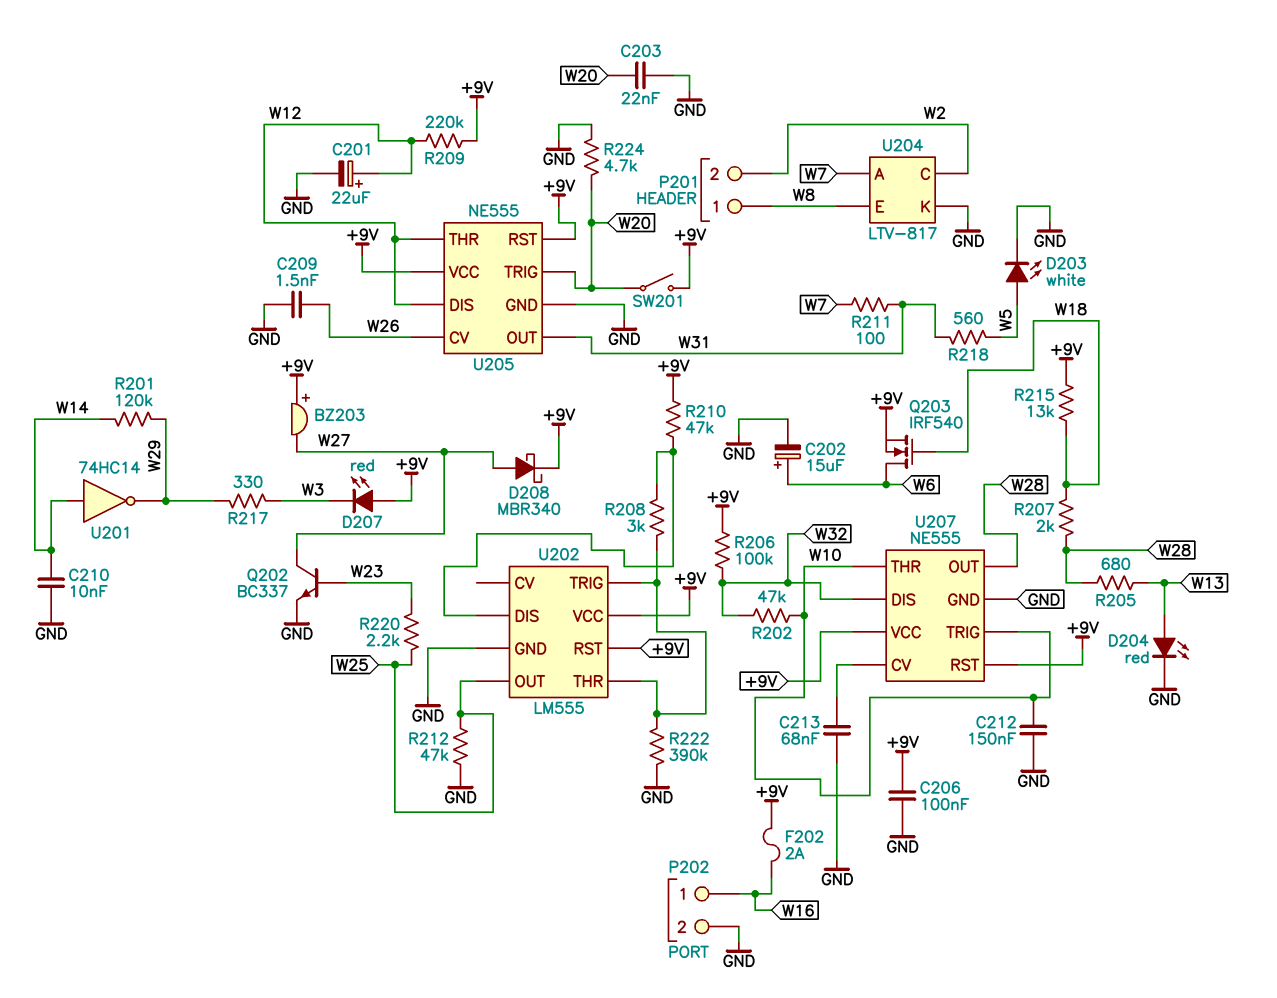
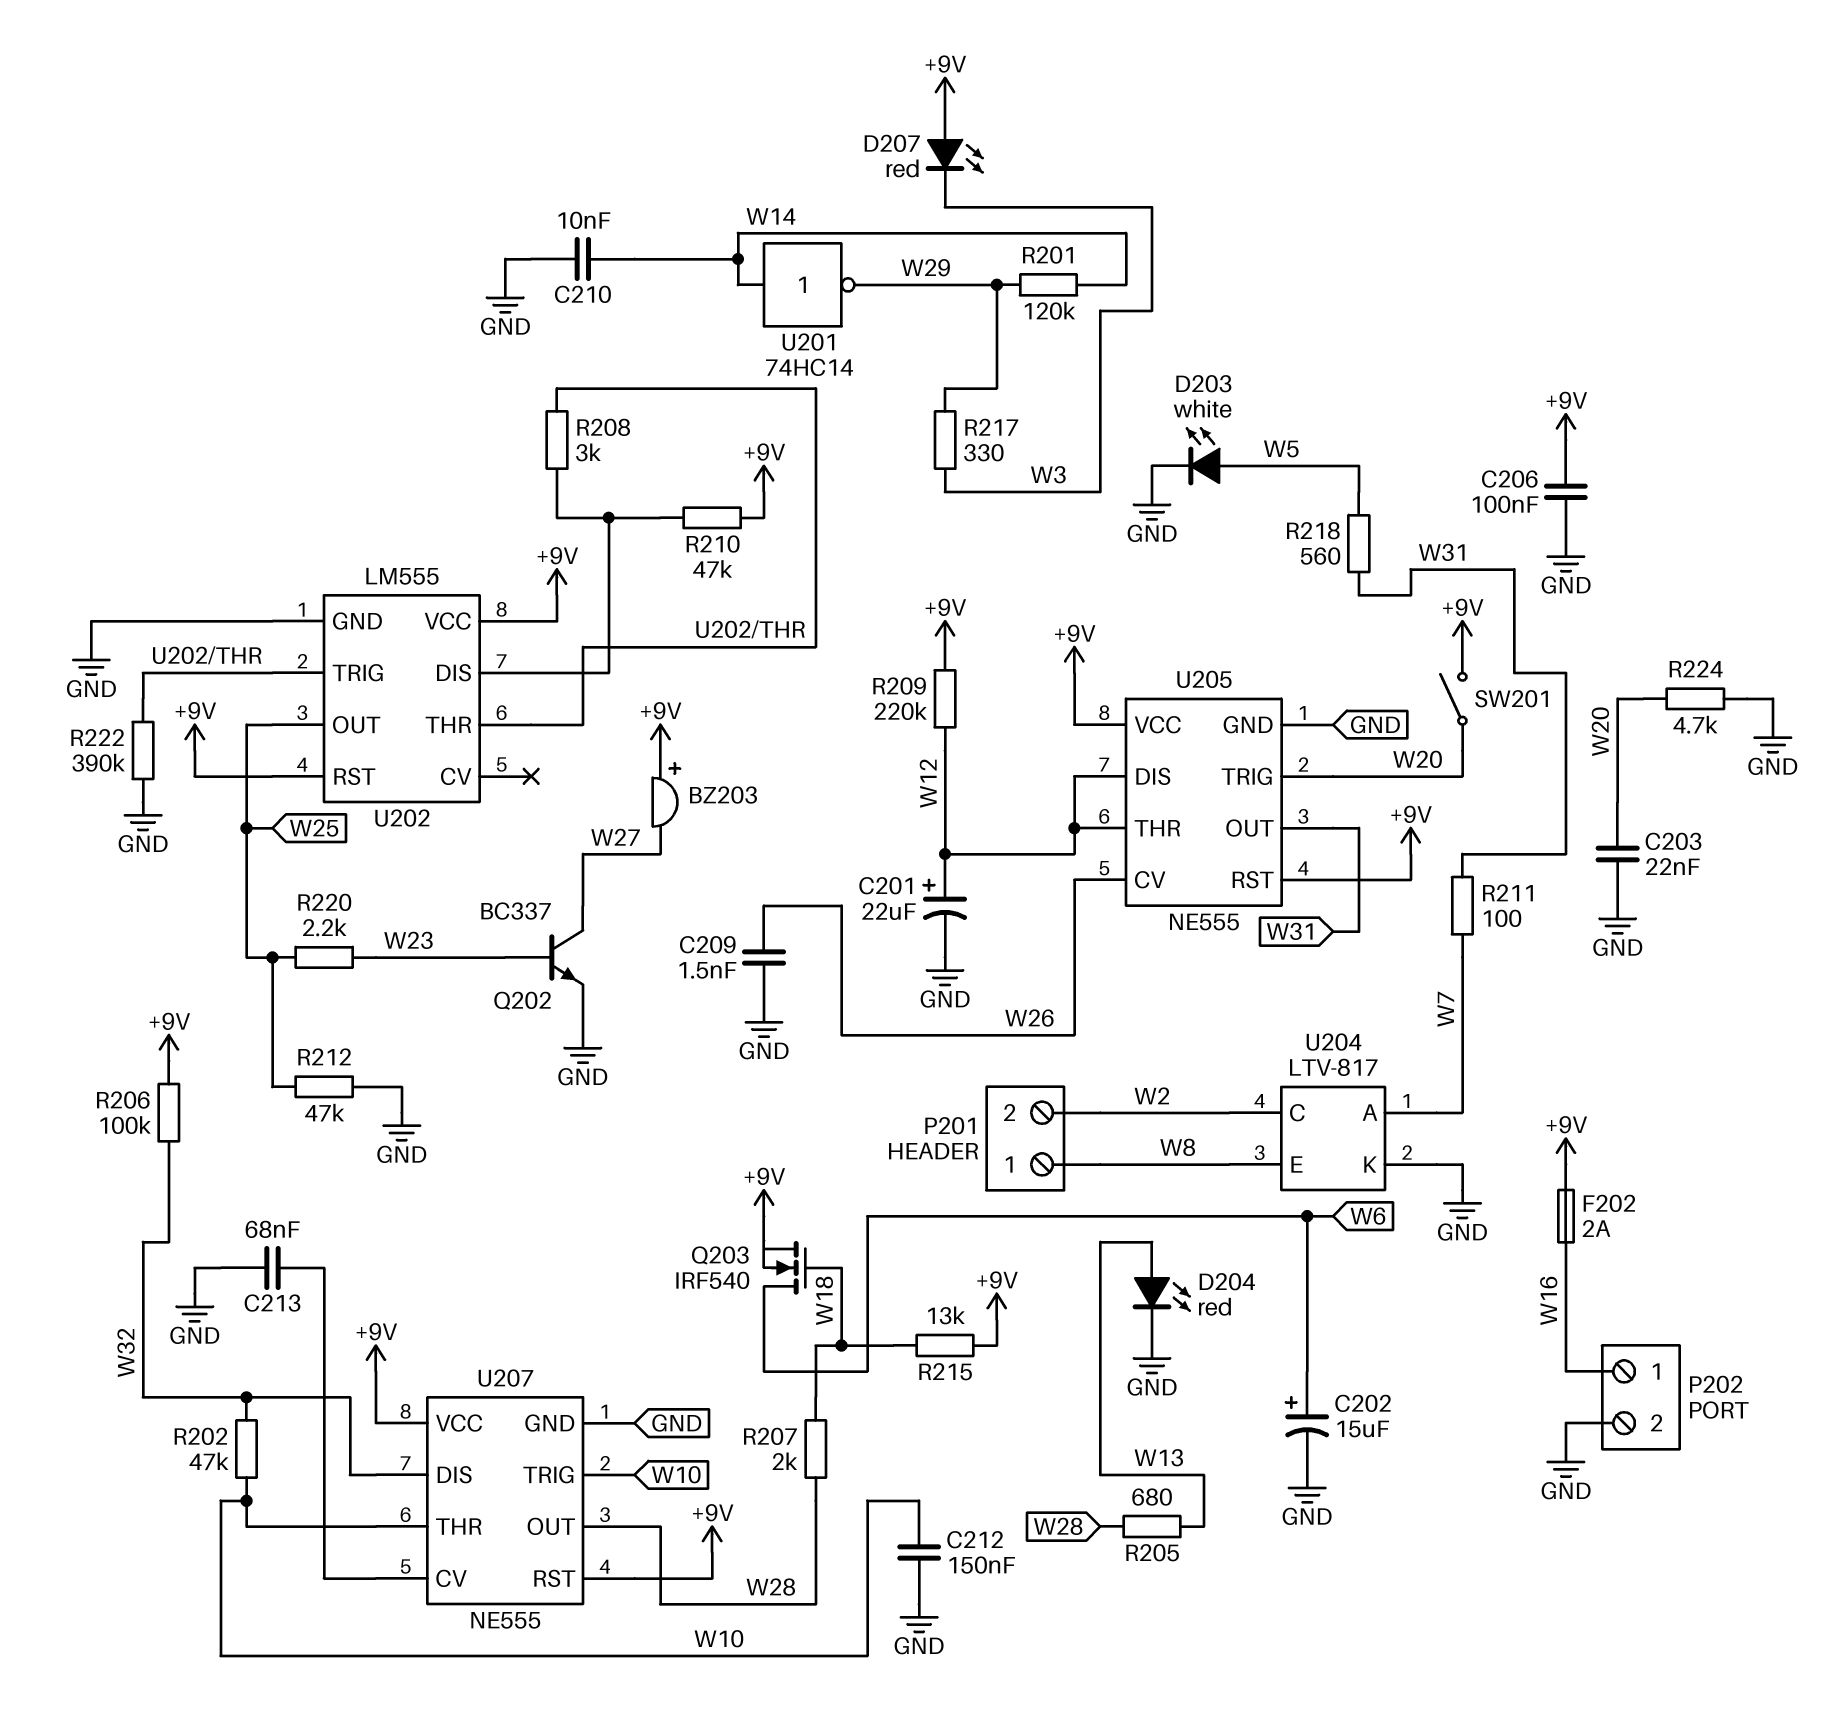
D208: schottky MBR340 (A W27, K +9V) -> none

